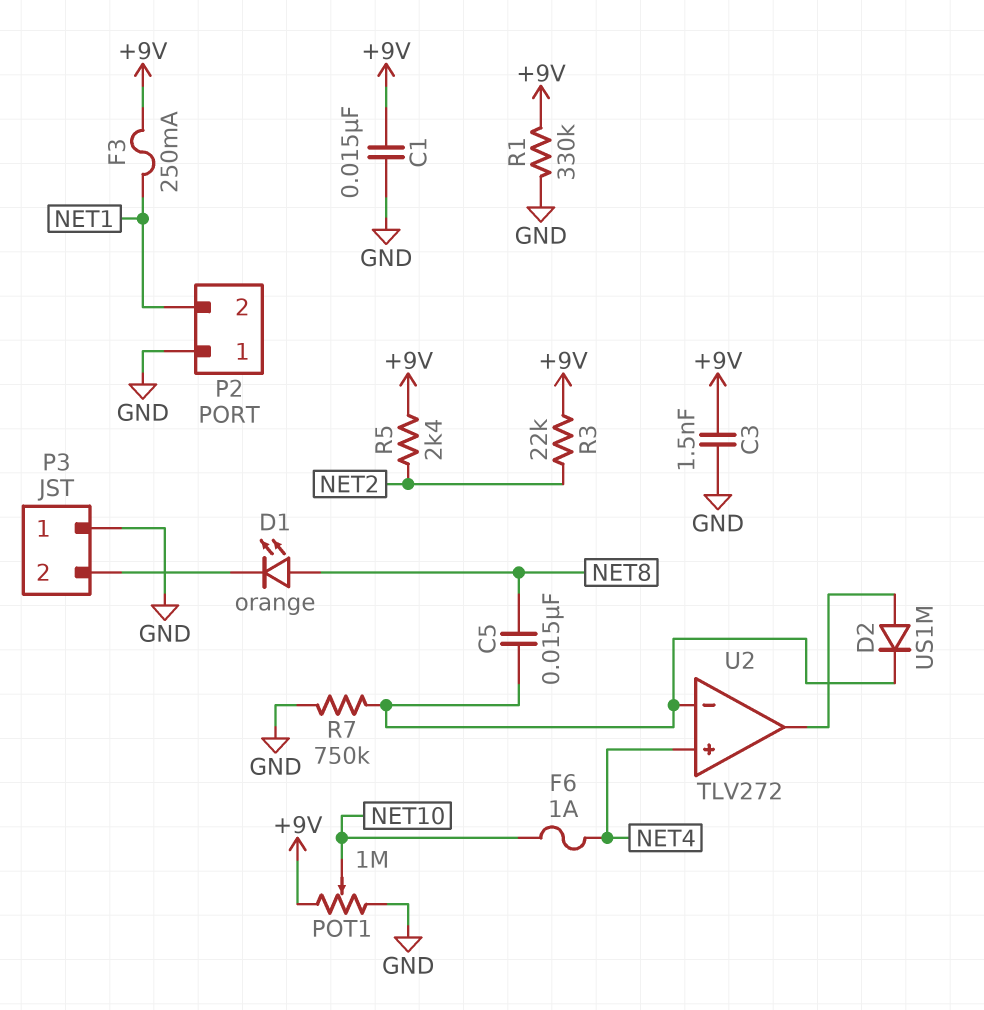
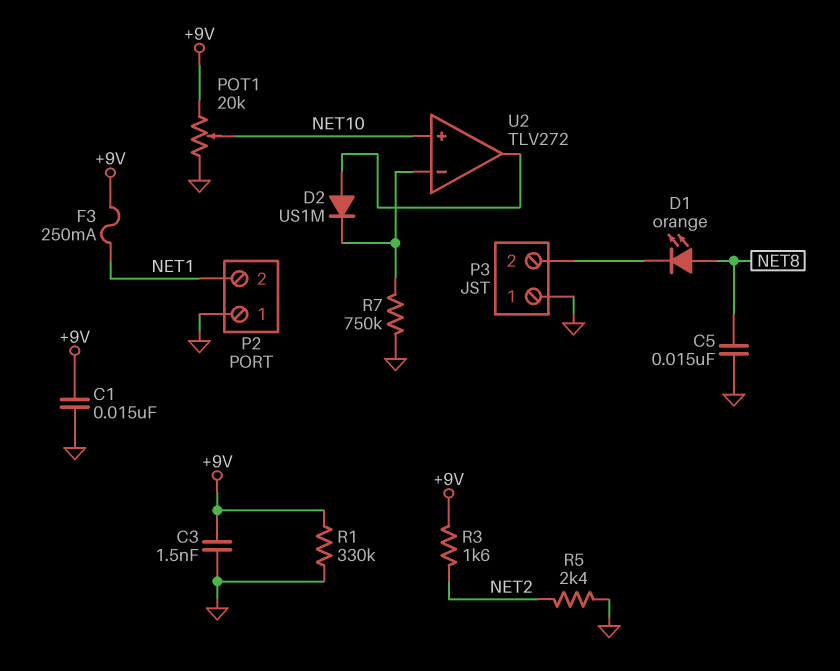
C5: 15nF (NET8, U2/in-) -> 15nF (GND, NET8)
F6: 1A (NET4, NET10) -> none
POT1: 1M (+9V, GND, wiper NET10) -> 20k (+9V, GND, wiper NET10)
R3: 22k (+9V, NET2) -> 1.6k (+9V, NET2)
R5: 2.4k (+9V, NET2) -> 2.4k (GND, NET2)
U2 pin in+: NET4 -> NET10

